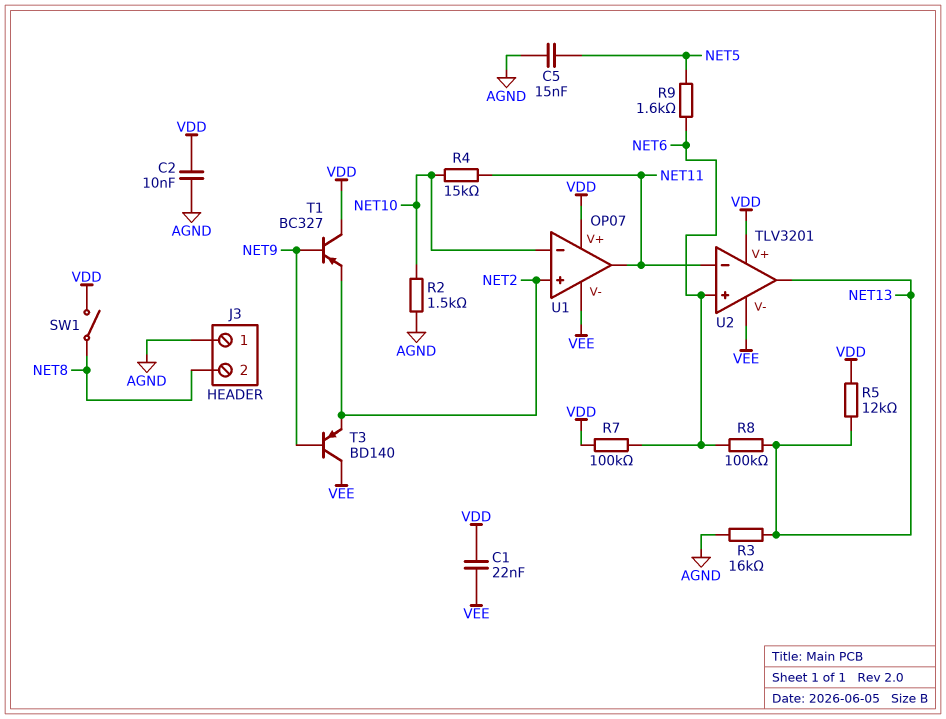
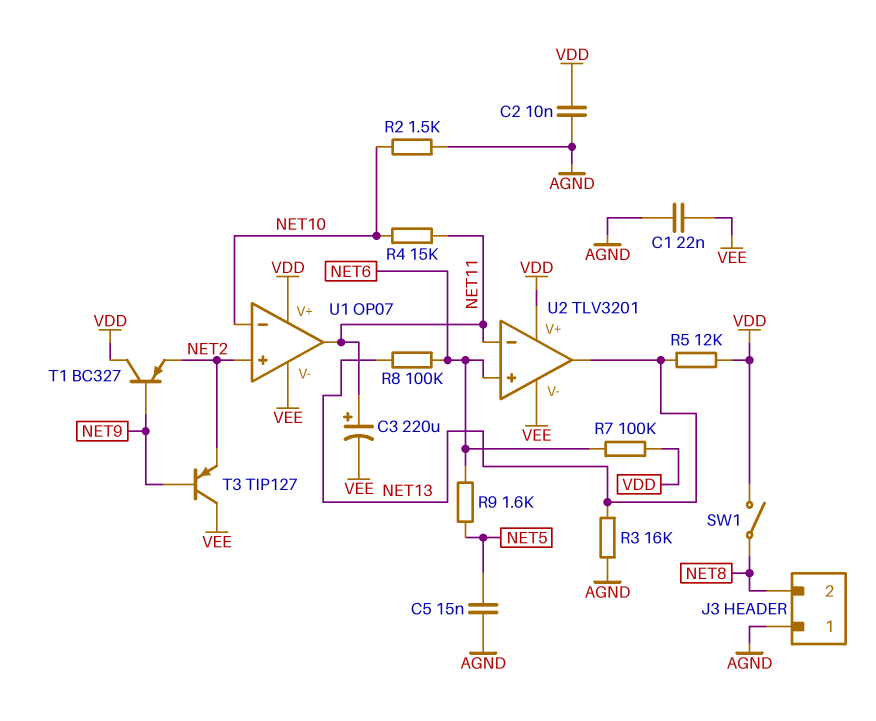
C1: 22nF (VDD, VEE) -> 22nF (AGND, VEE)
C3: none -> 220uF (plus NET11, minus VEE)
T3: PNP BD140 (B NET9, C VEE, E NET2) -> PNP TIP127 (B NET9, C VEE, E NET2)

